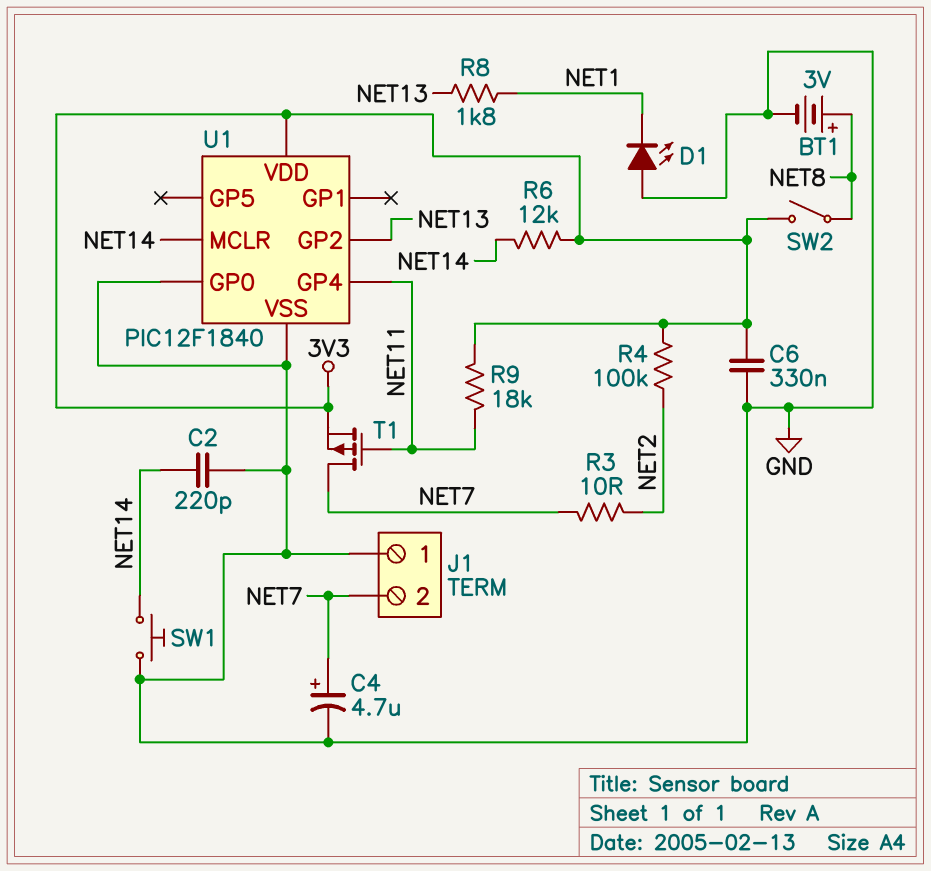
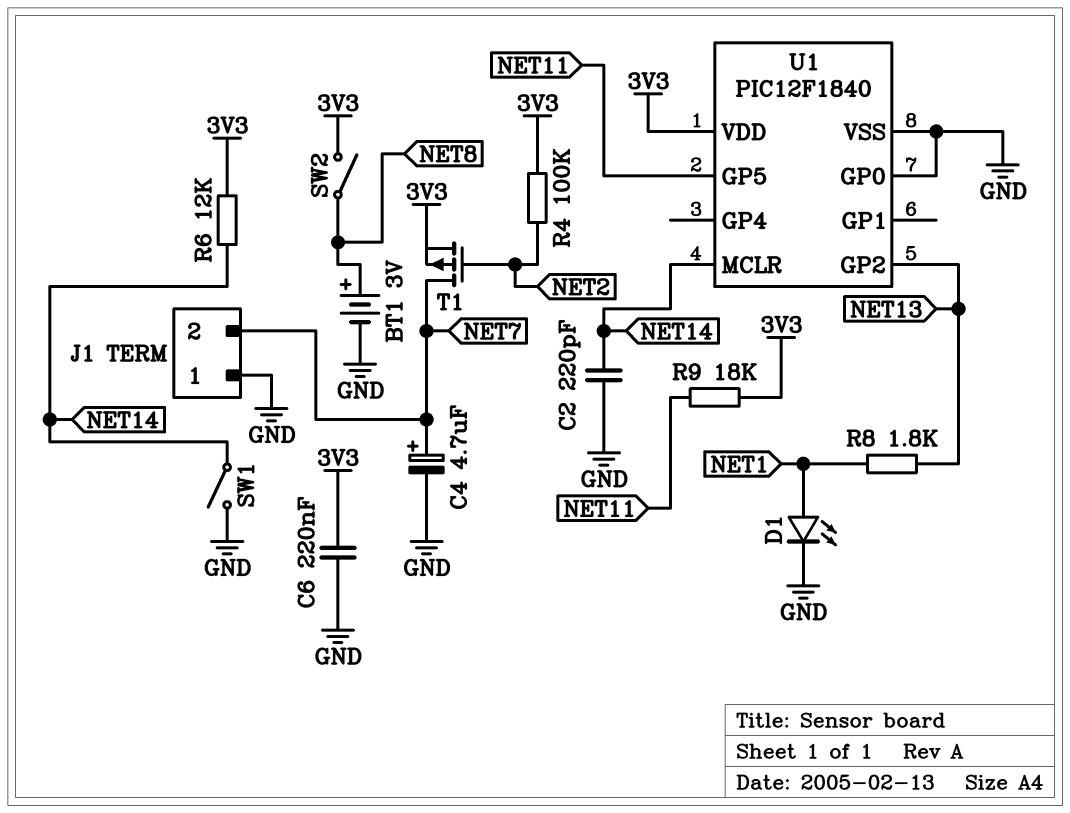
C6: 330nF (3V3, GND) -> 220nF (3V3, GND)
D1: LED (A GND, K NET1) -> LED (A NET1, K GND)
R3: 10 (NET2, NET7) -> none
SW1: button (GND, NET14) -> switch (GND, NET14)
T1: PMOS (G NET11, D NET7, S 3V3) -> PMOS (G NET2, D NET7, S 3V3)
U1 pin GP4: NET11 -> none
U1 pin GP5: none -> NET11

